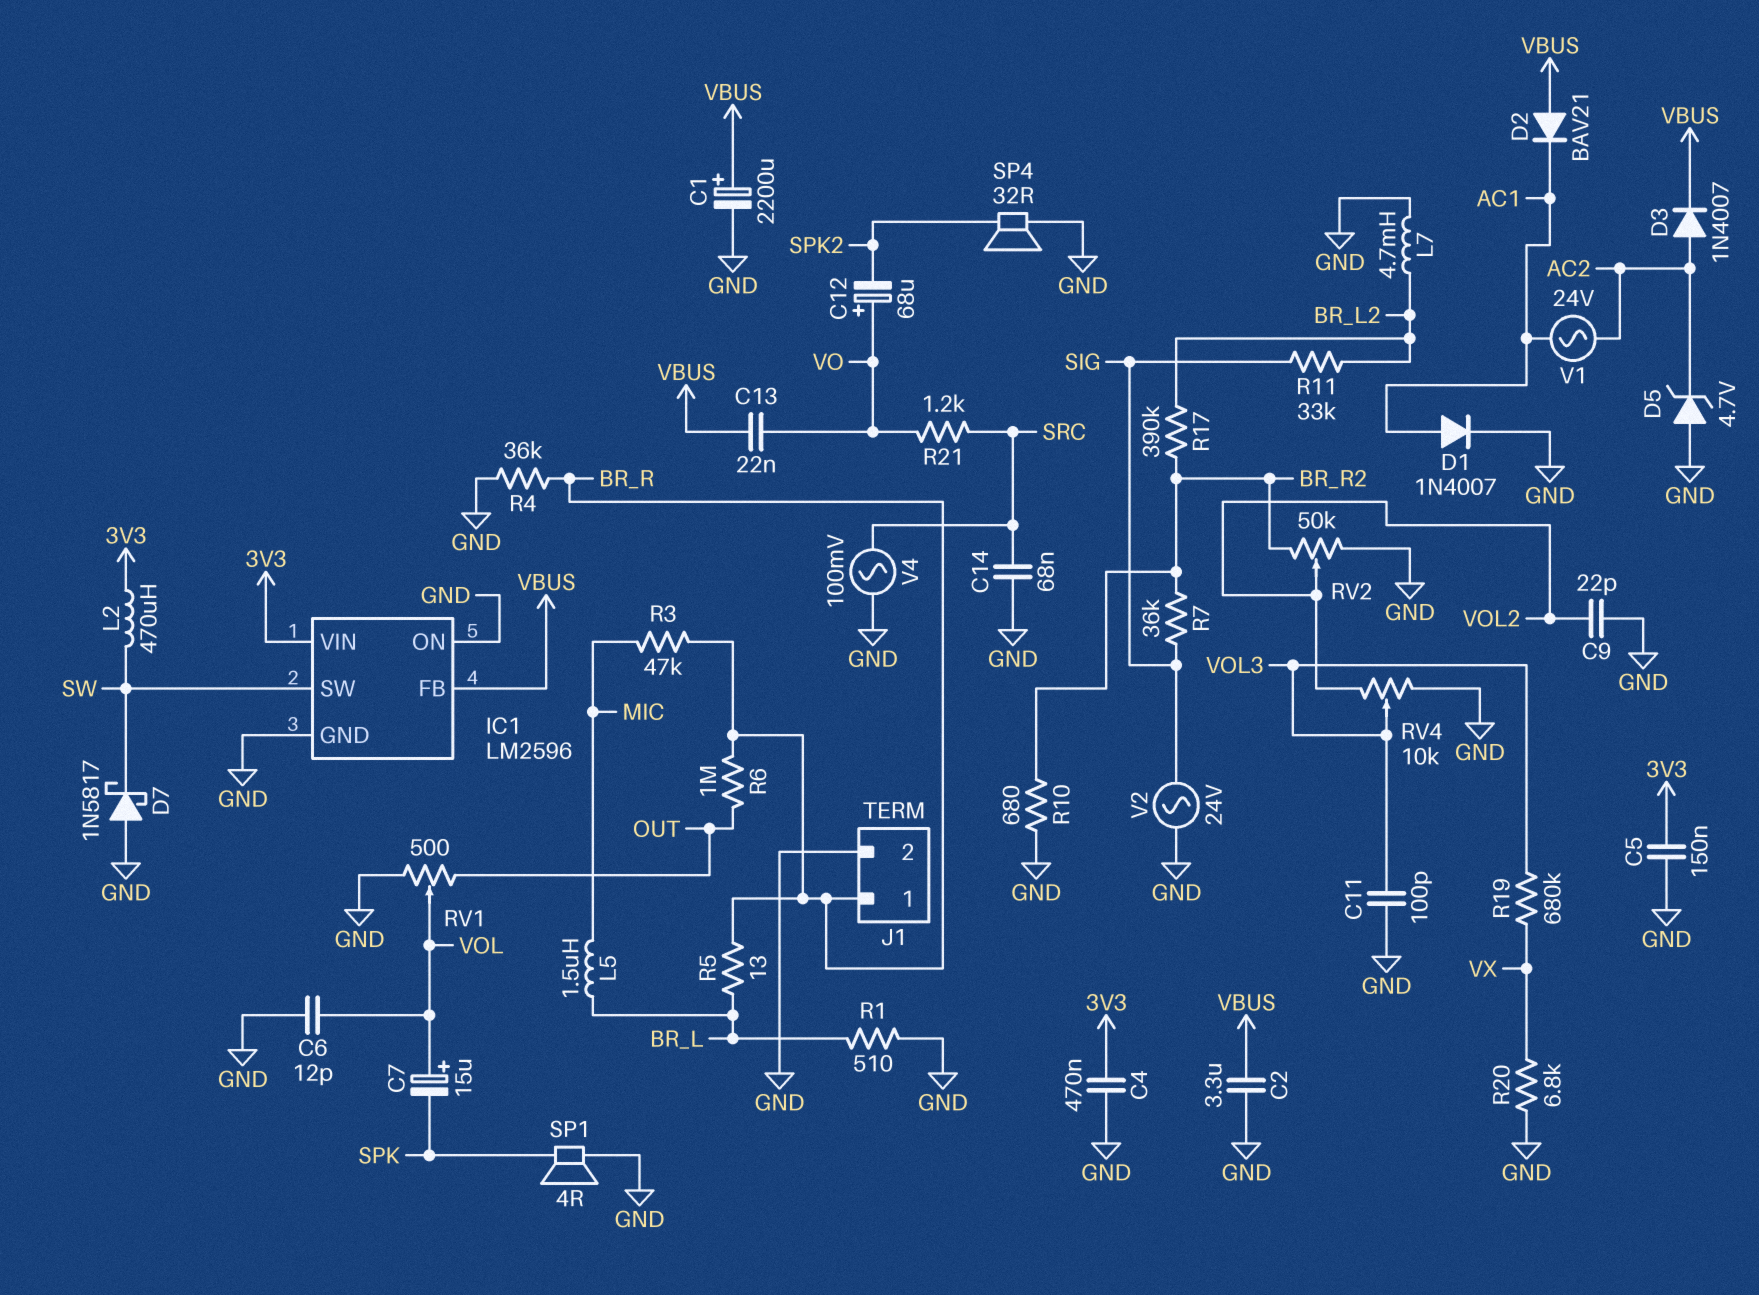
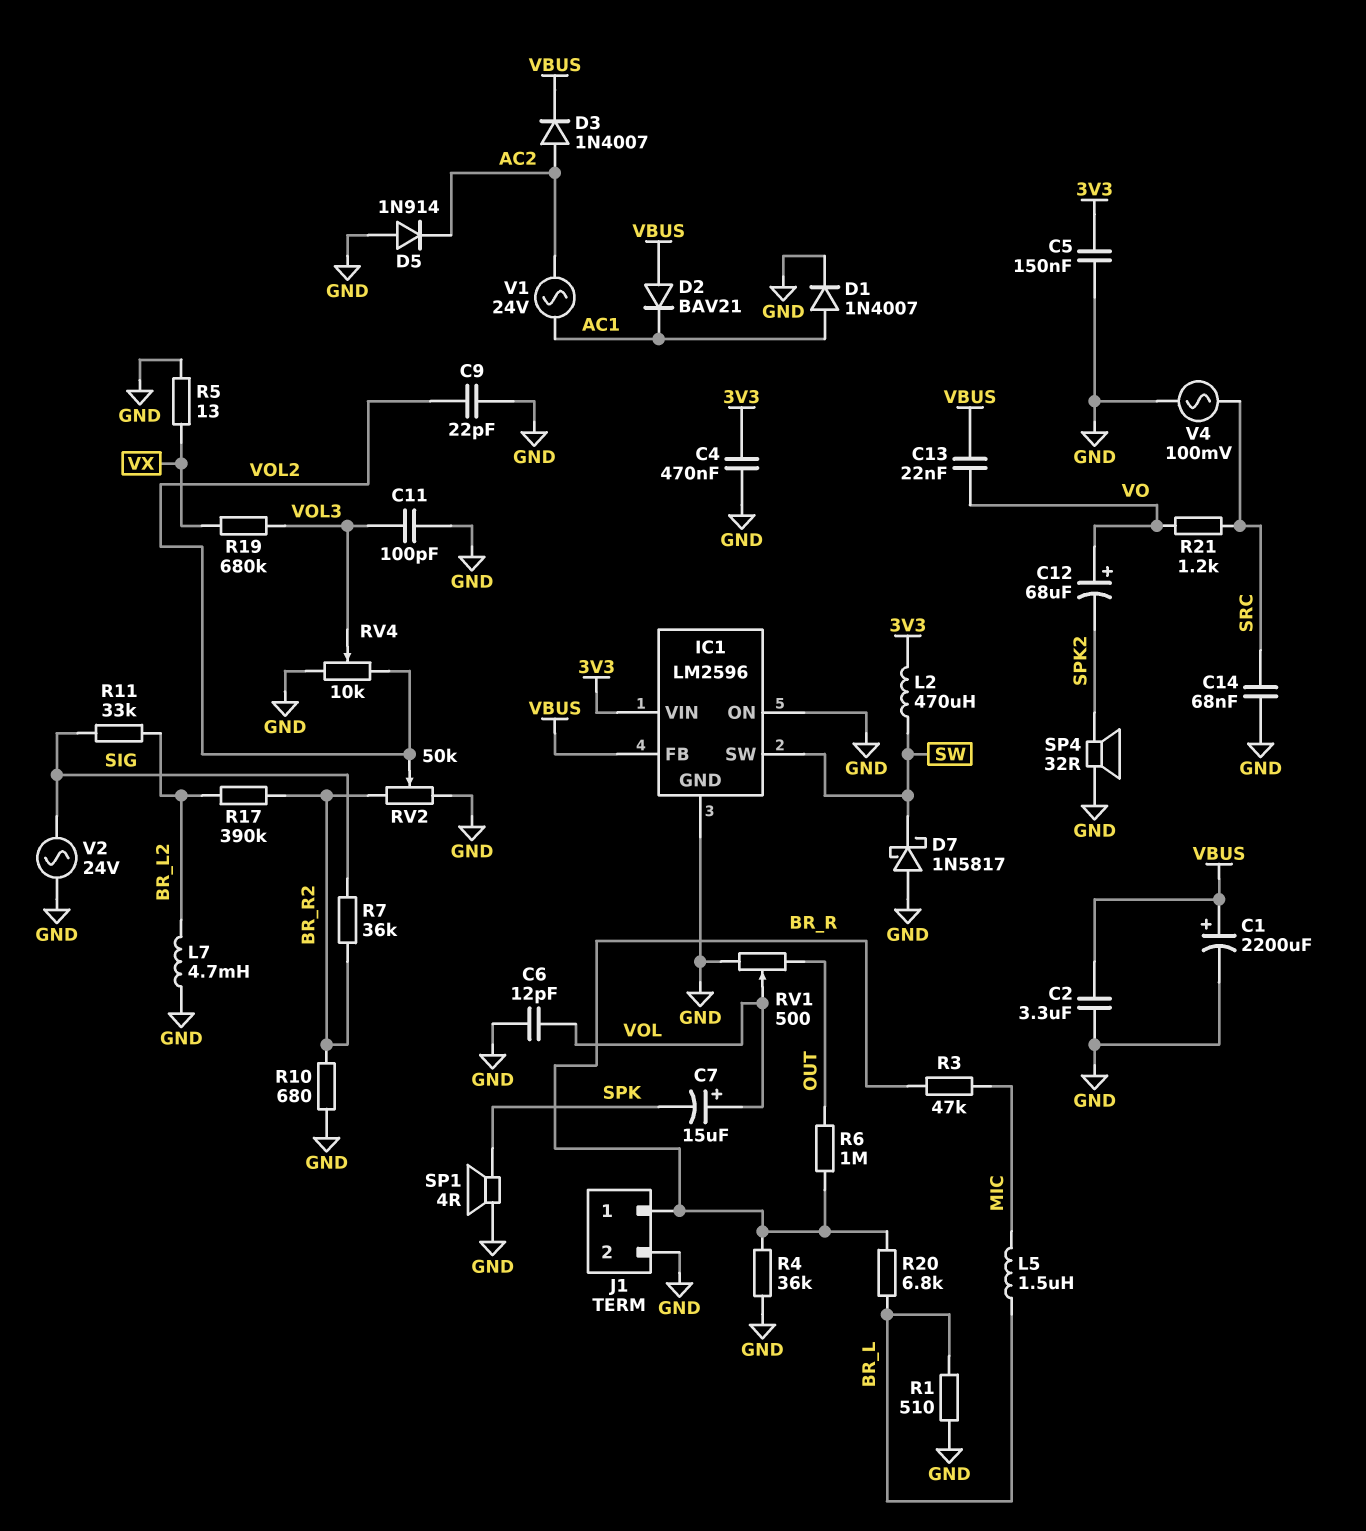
D5: zener 4.7V (A GND, K AC2) -> diode 1N914 (A GND, K AC2)
R5: 13 (BR_L, BR_R) -> 13 (GND, VX)
R20: 6.8k (GND, VX) -> 6.8k (BR_L, BR_R)

